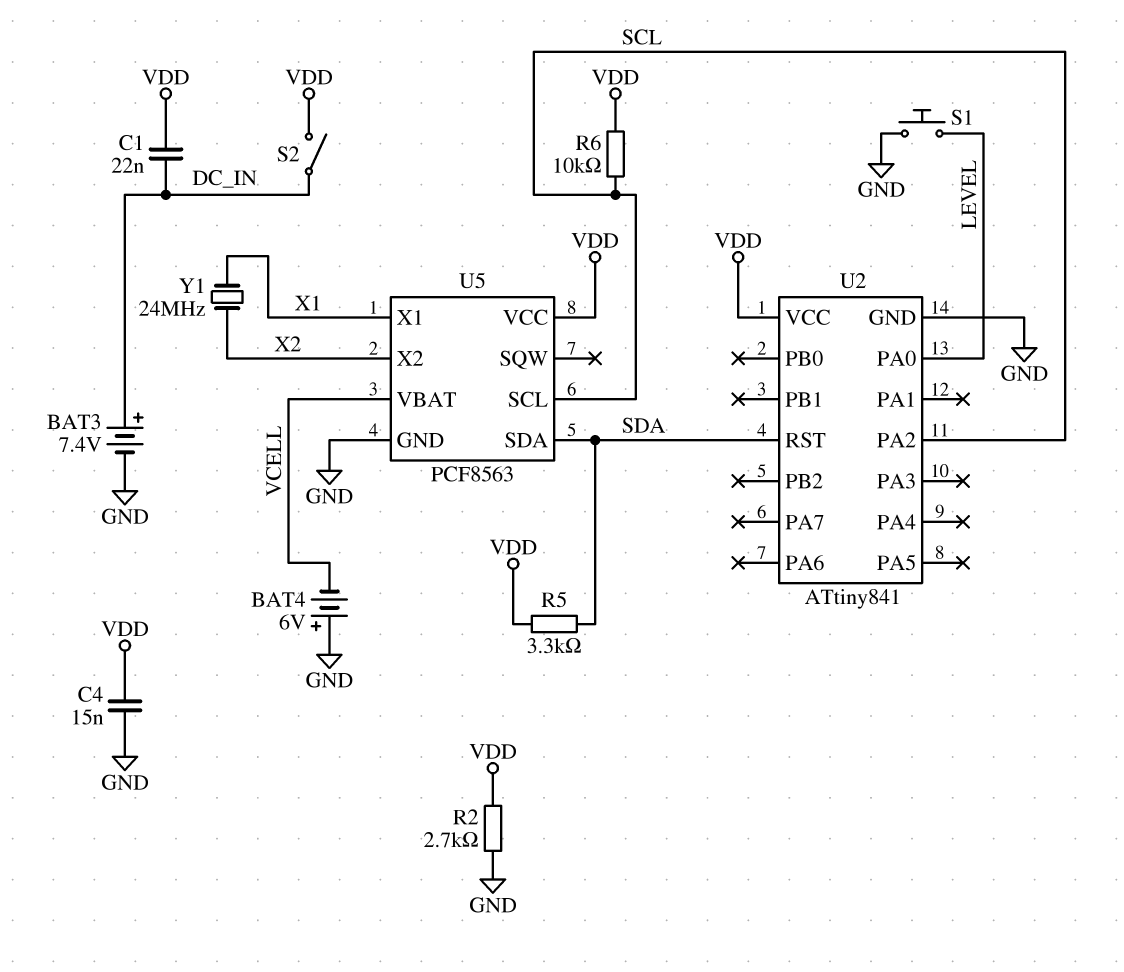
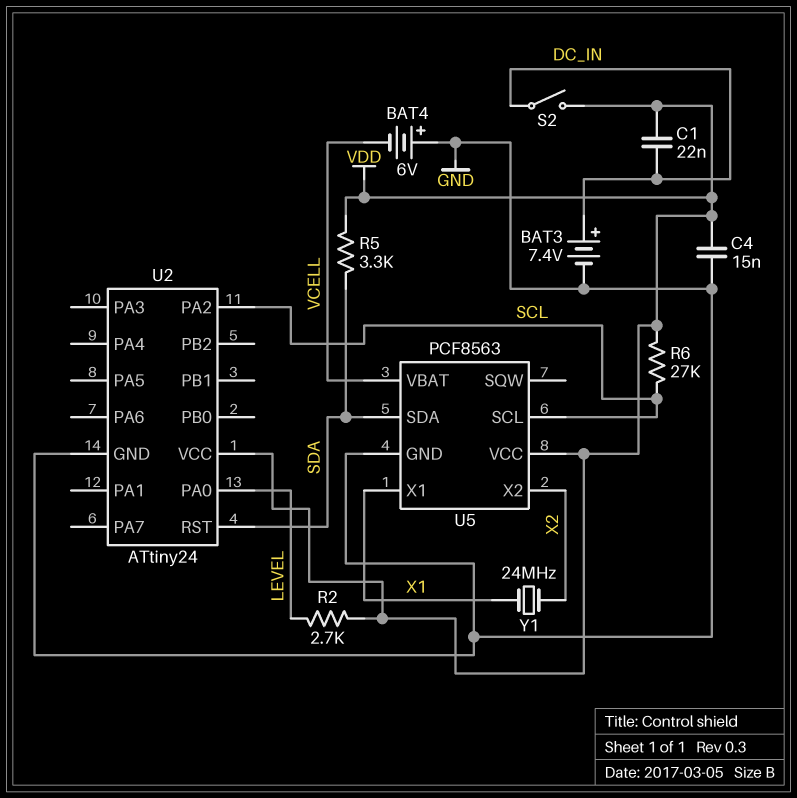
R2: 2.7k (GND, VDD) -> 2.7k (LEVEL, VDD)
R6: 10k (SCL, VDD) -> 27k (SCL, VDD)
S1: button (GND, LEVEL) -> none
U2: ATtiny841 -> ATtiny24

